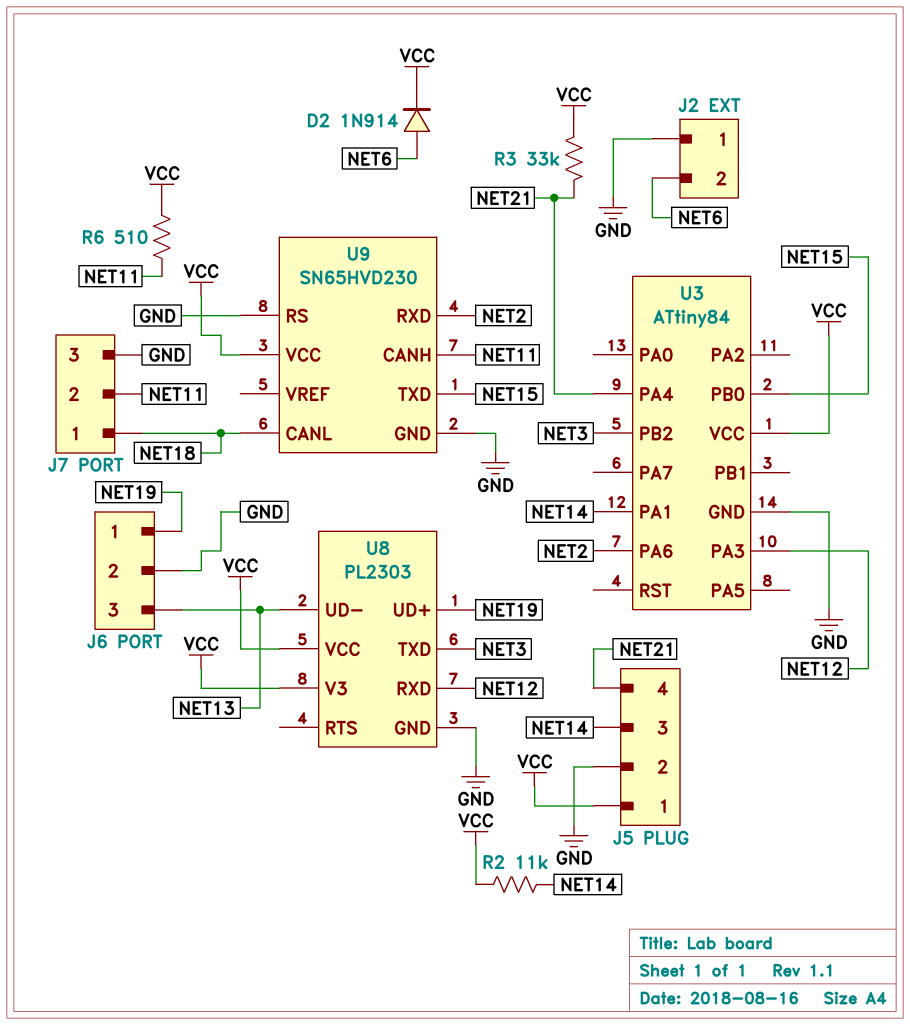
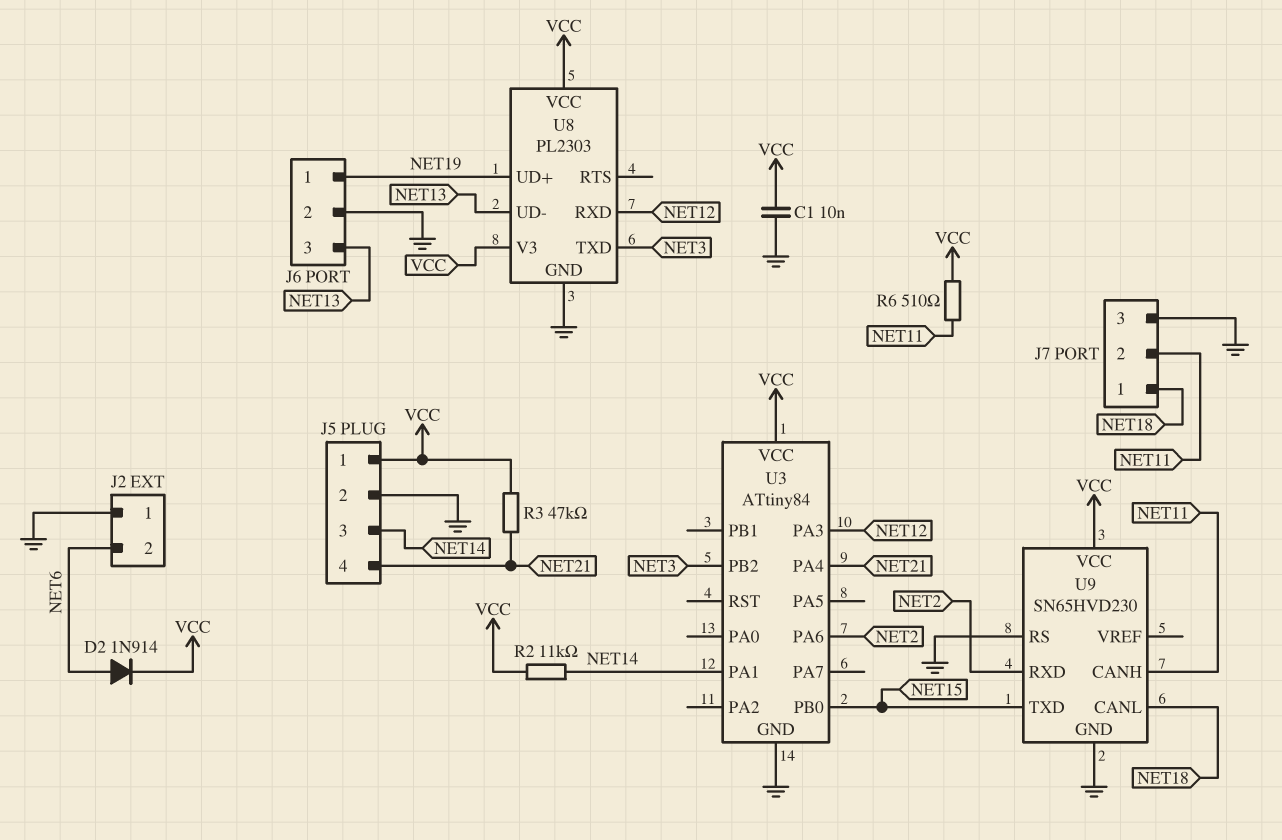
C1: none -> 10nF (GND, VCC)
R3: 33k (NET21, VCC) -> 47k (NET21, VCC)

